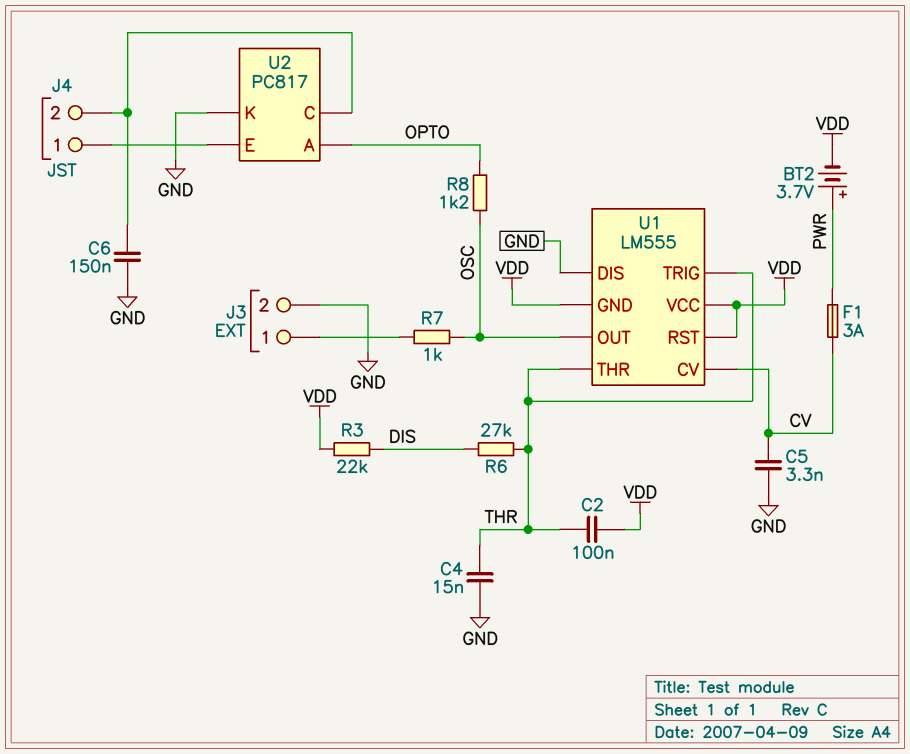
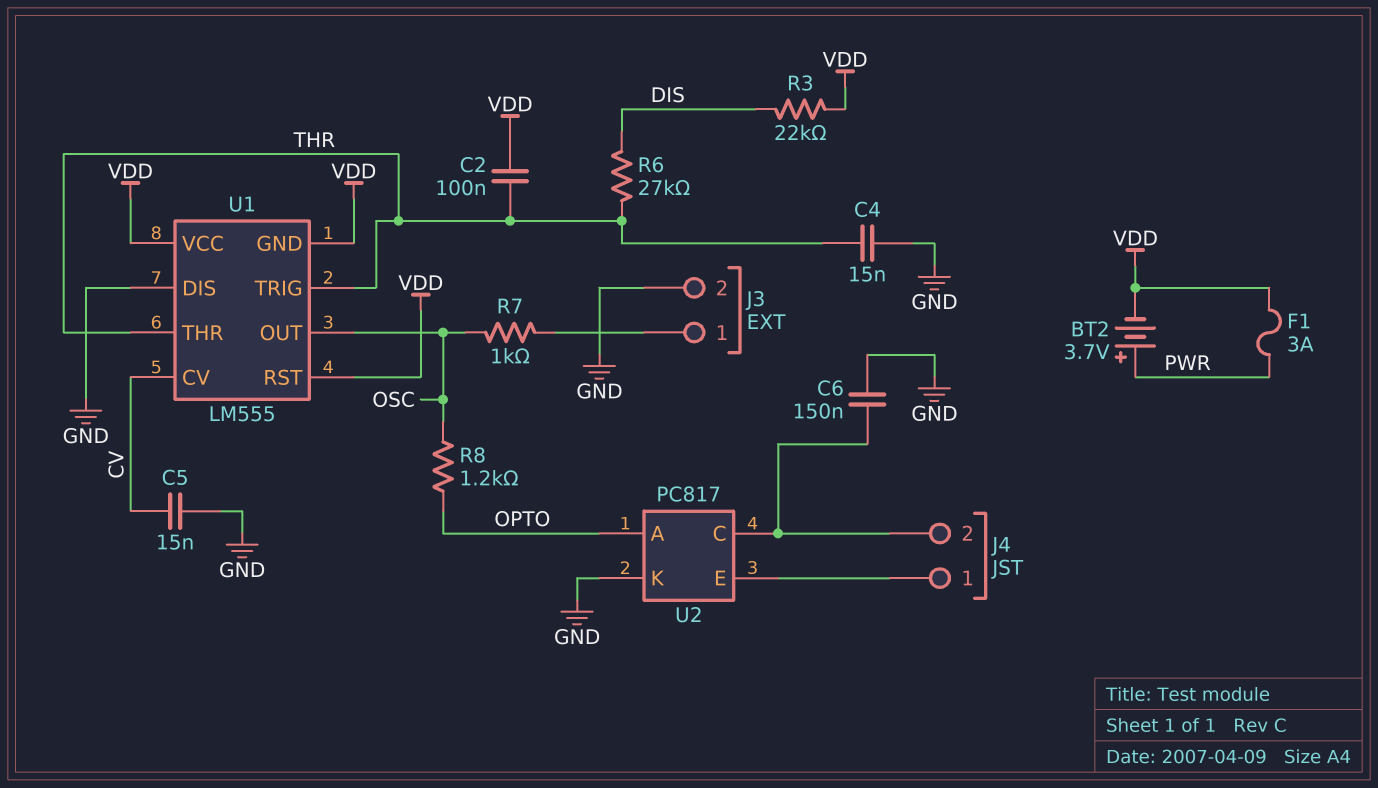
C5: 3.3nF (CV, GND) -> 15nF (CV, GND)
F1: 3A (CV, PWR) -> 3A (PWR, VDD)

